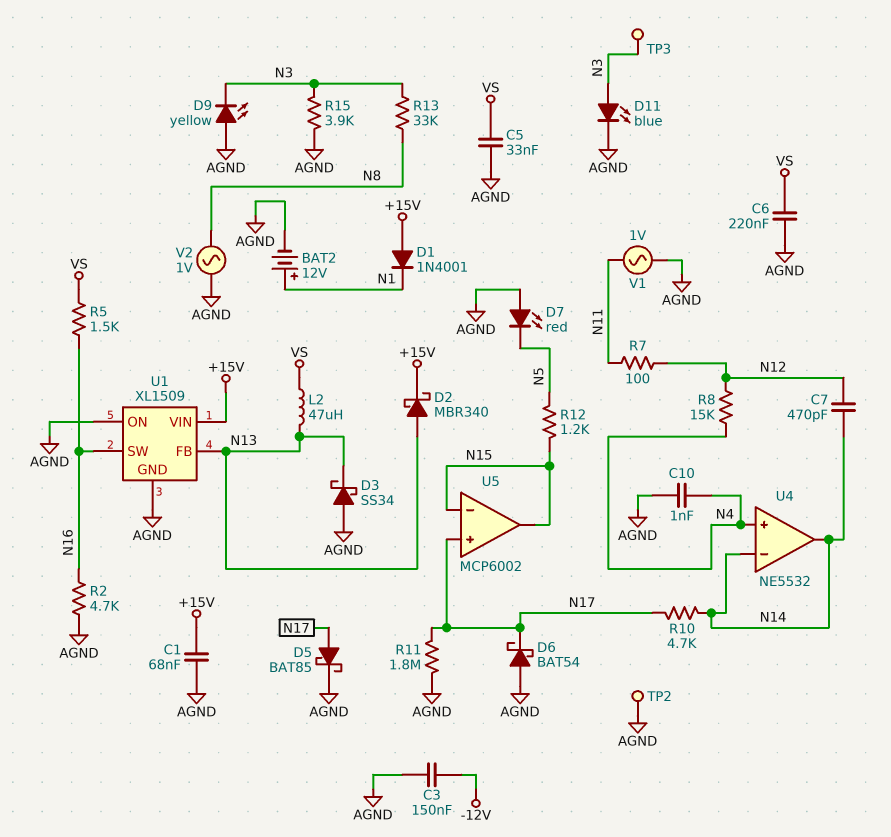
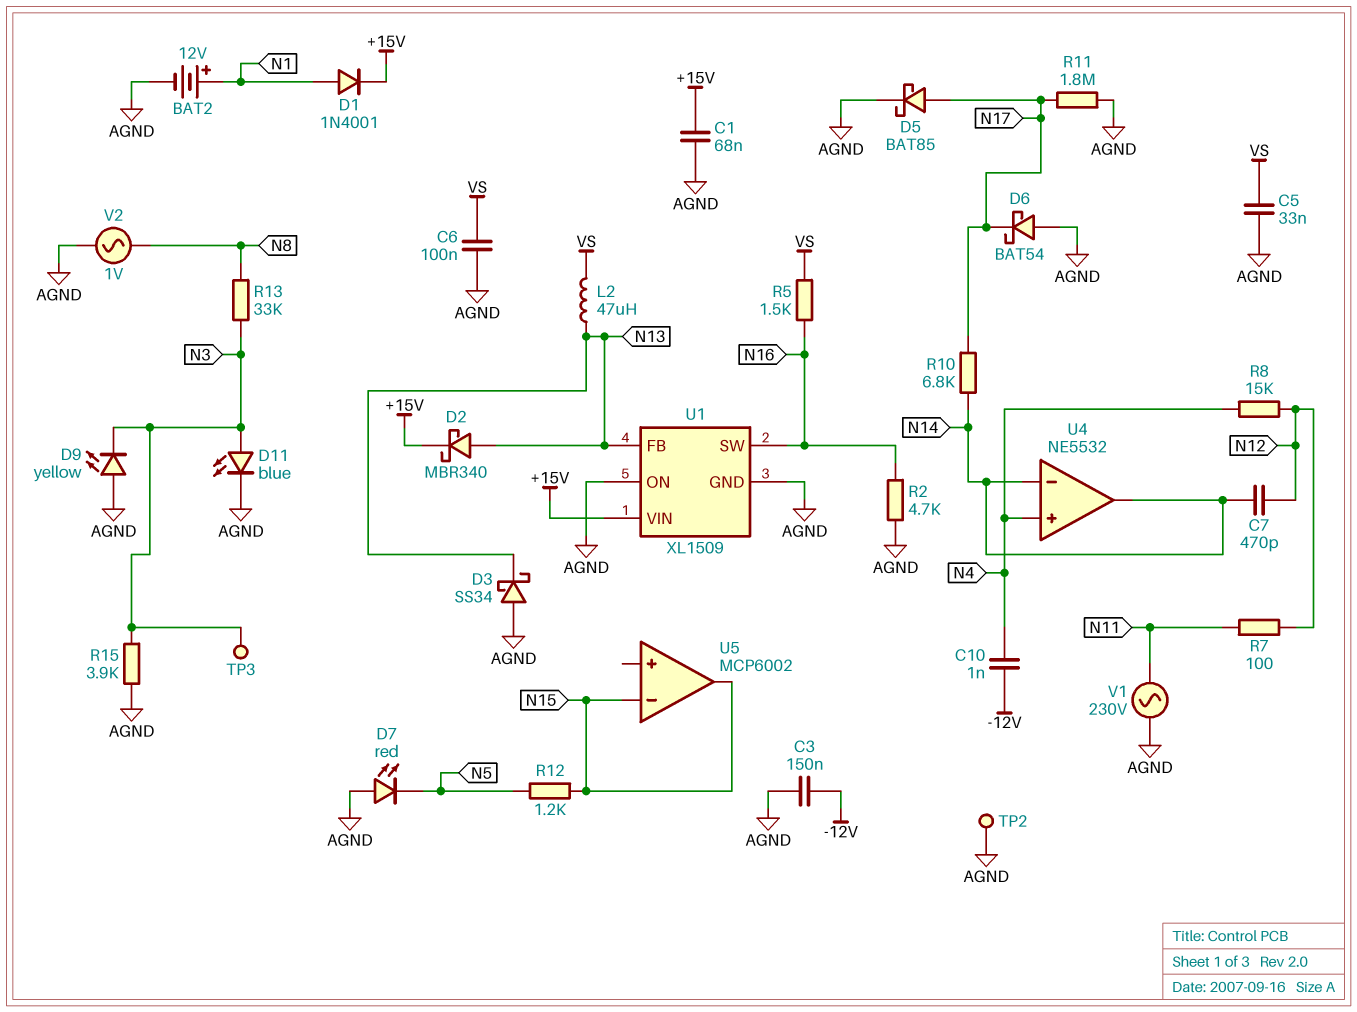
C6: 220nF (AGND, VS) -> 100nF (AGND, VS)
C10: 1nF (AGND, N4) -> 1nF (-12V, N4)
D1: diode 1N4001 (A +15V, K N1) -> diode 1N4001 (A N1, K +15V)
R10: 4.7k (N14, N17) -> 6.8k (N14, N17)
U5 pin in+: N17 -> none
V1: AC 1V (AGND, N11) -> AC 230V (AGND, N11)

